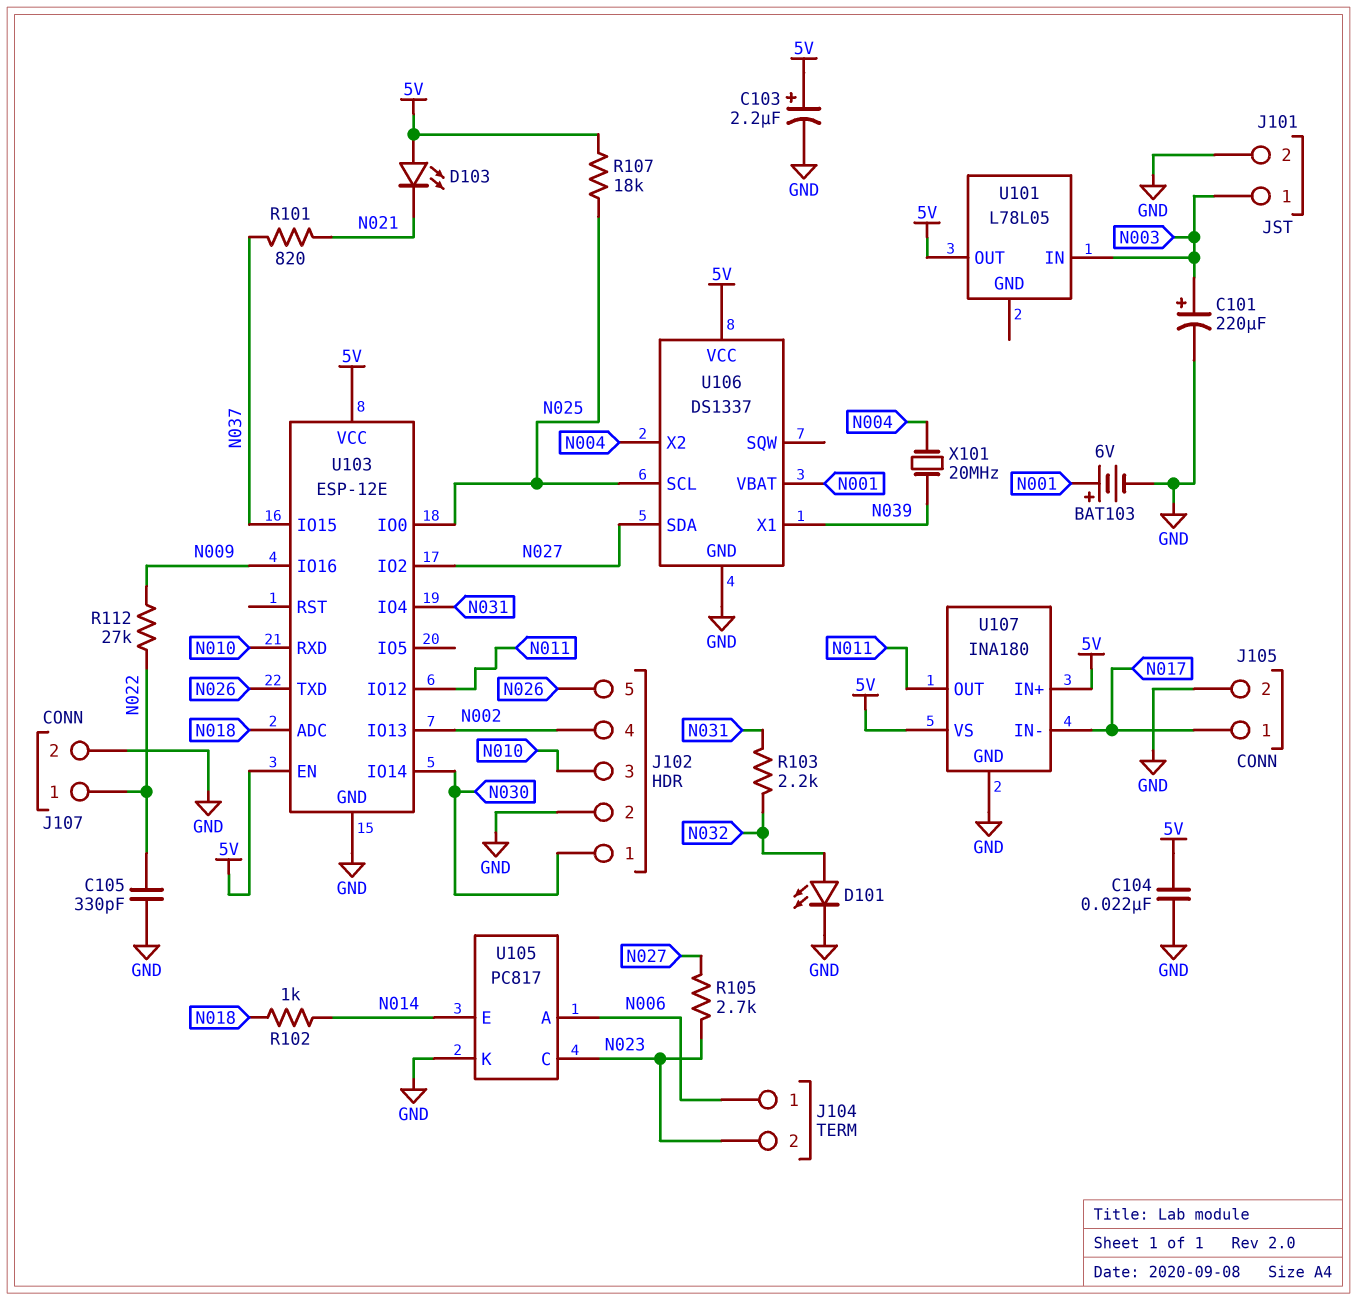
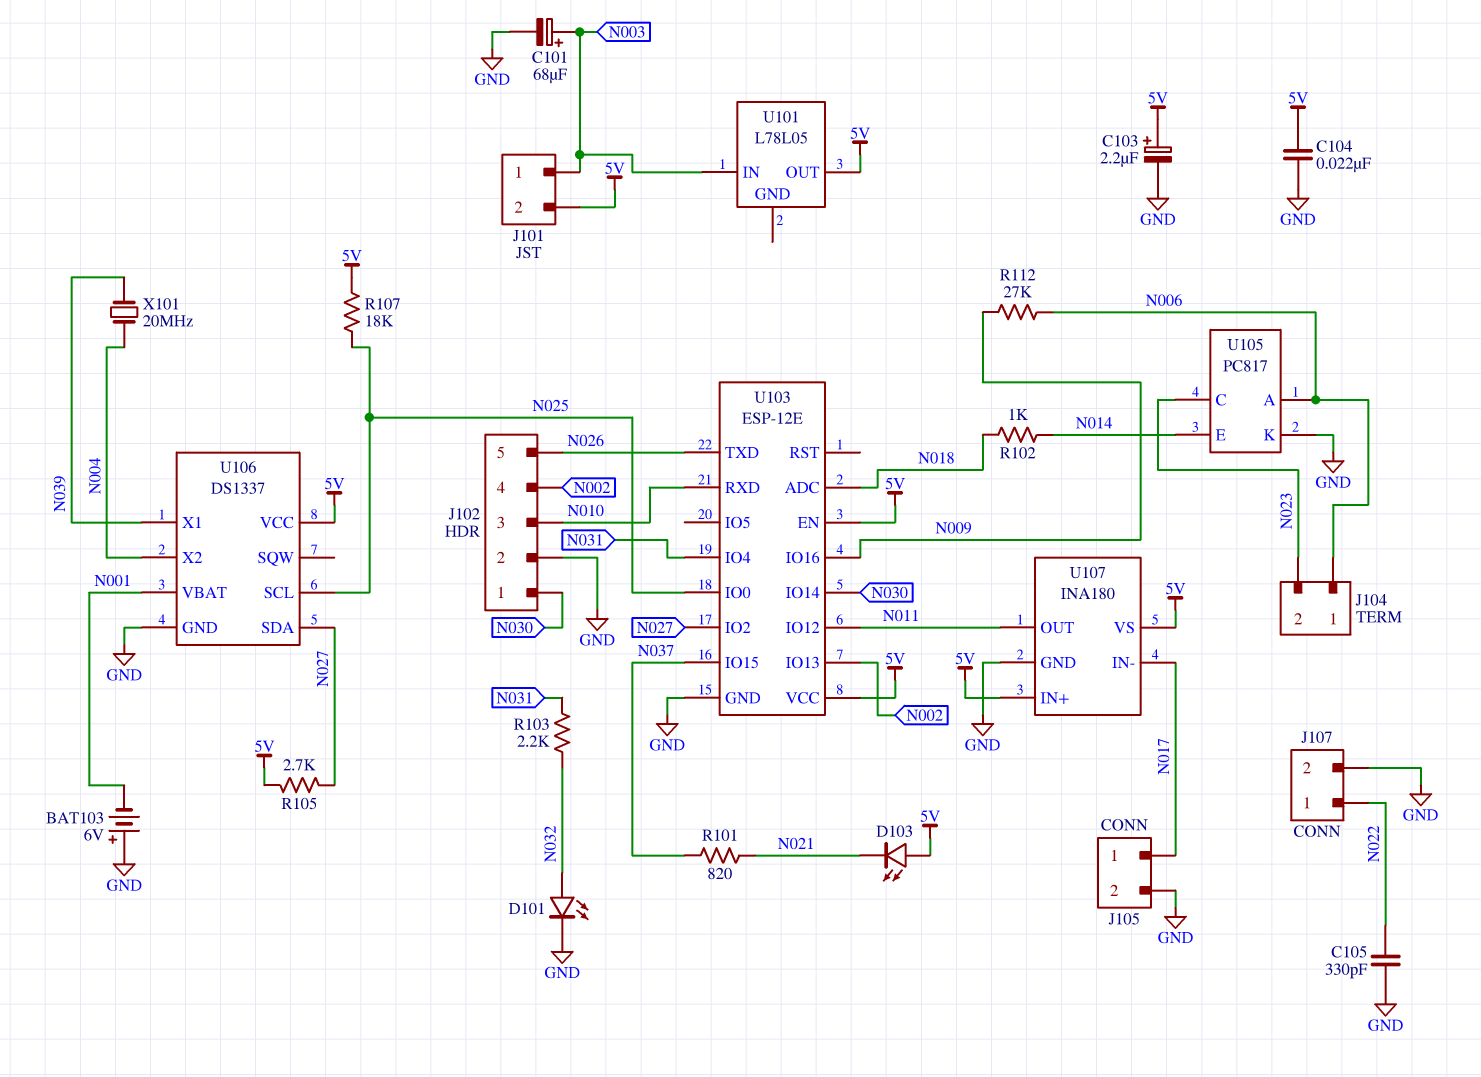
BAT103: 6V (plus N001, minus GND) -> 6V (plus GND, minus N001)
C101: 220uF (plus N003, minus GND) -> 68uF (plus N003, minus GND)
J101 pin 2: GND -> 5V
R105: 2.7k (N023, N027) -> 2.7k (5V, N027)
R112: 27k (N009, N022) -> 27k (N006, N009)

